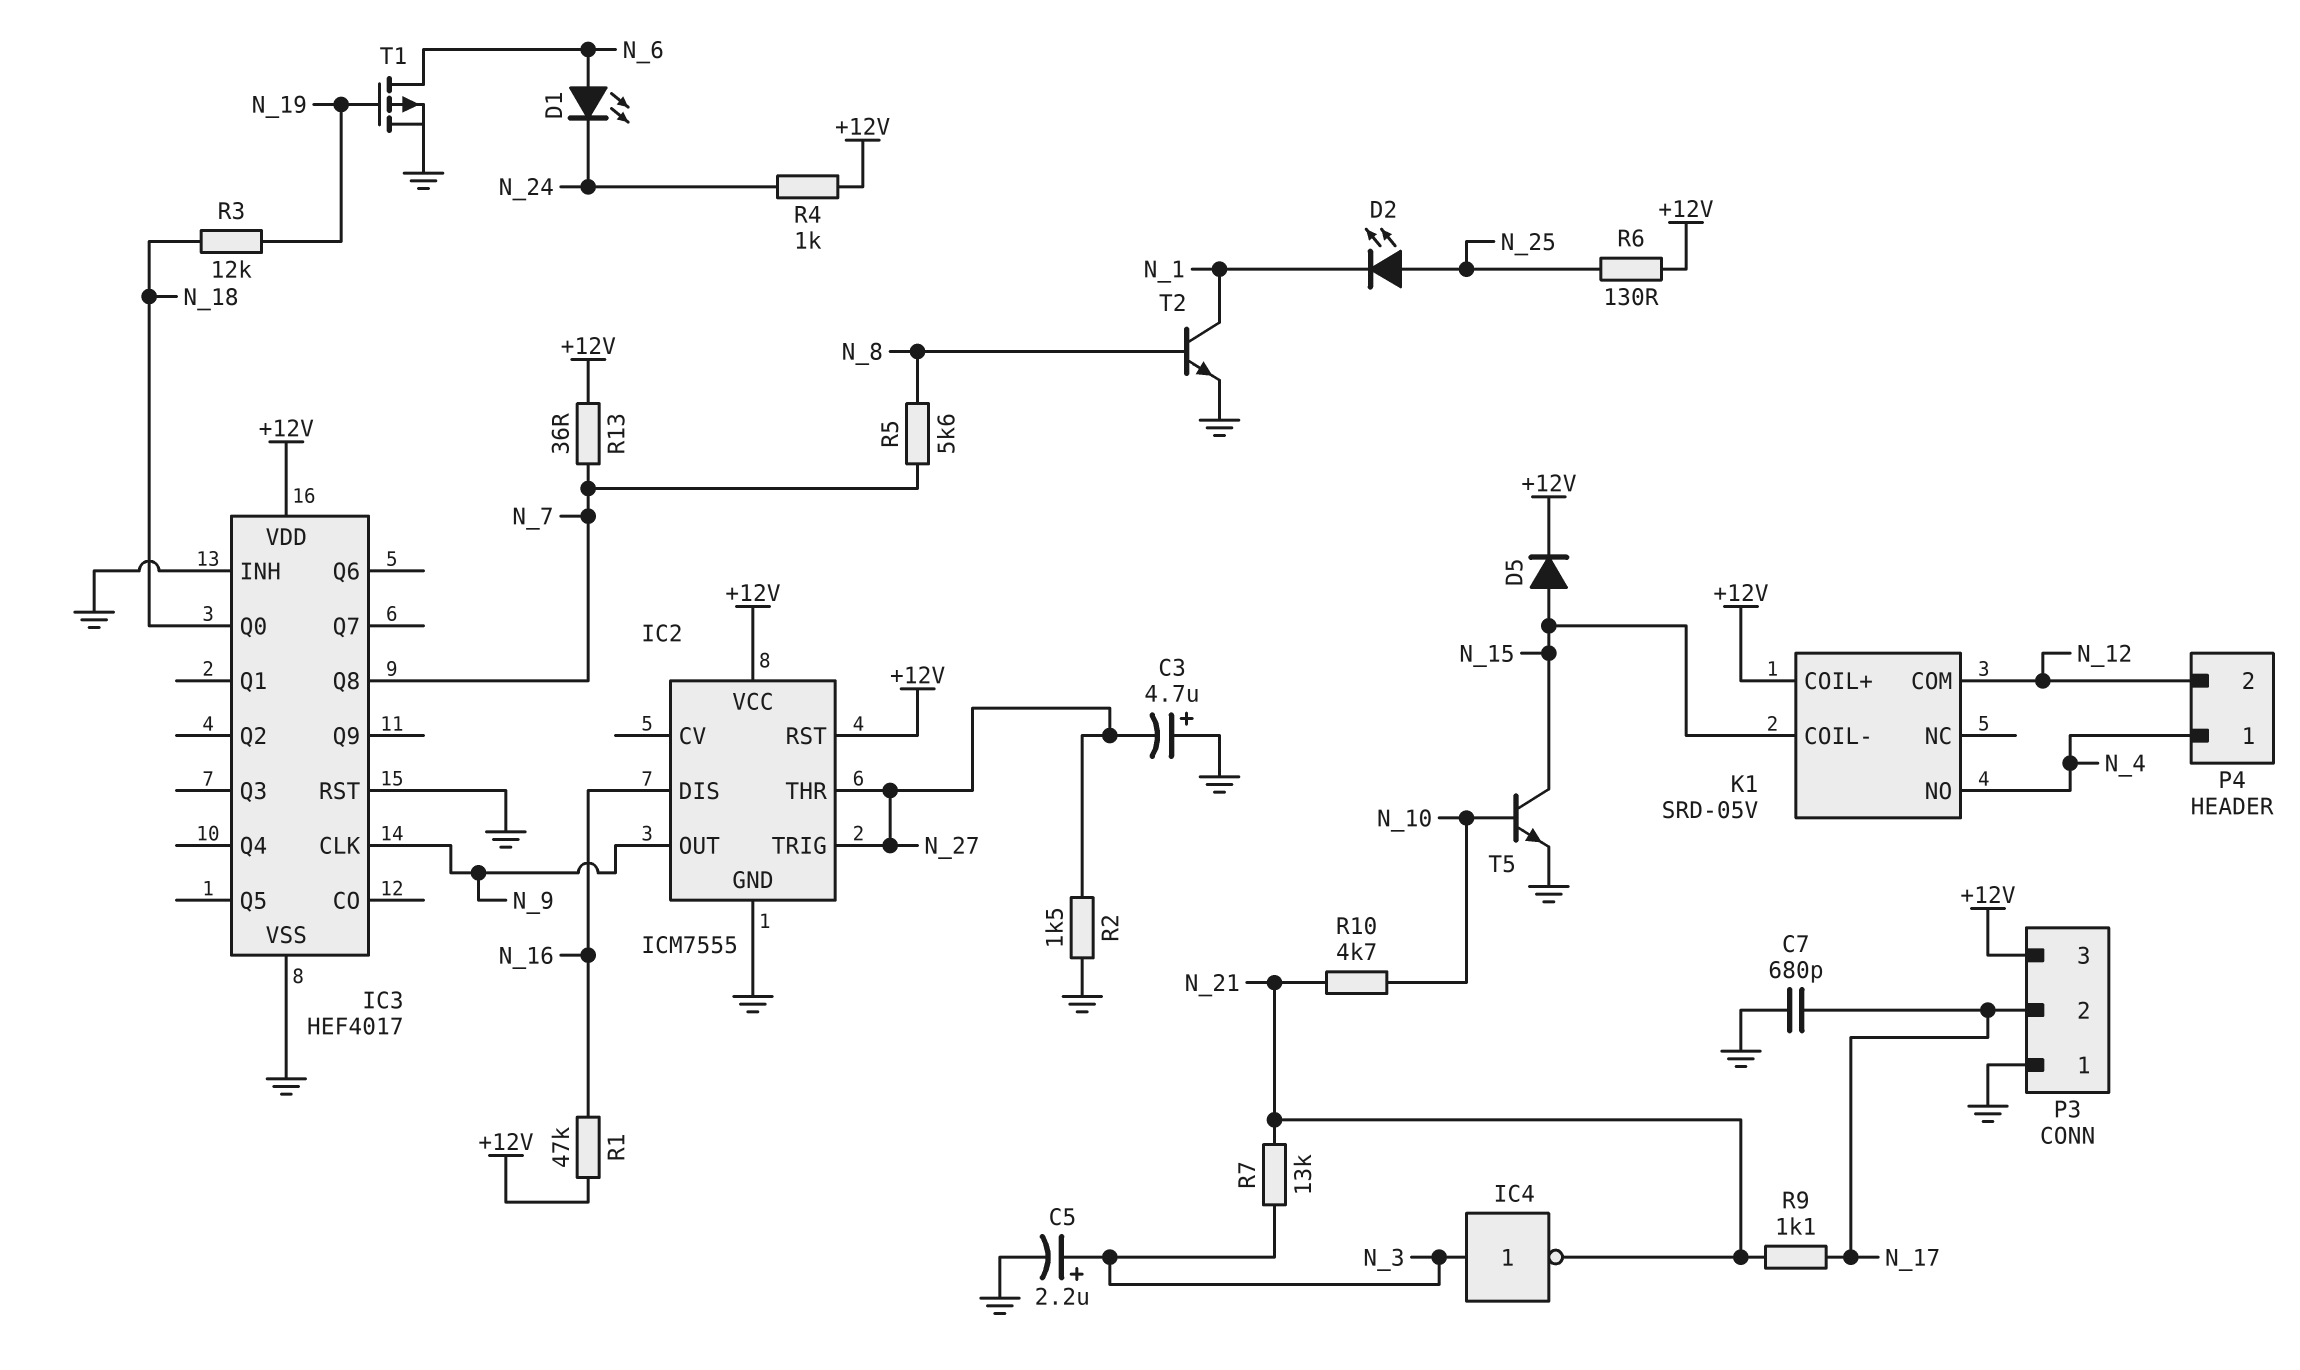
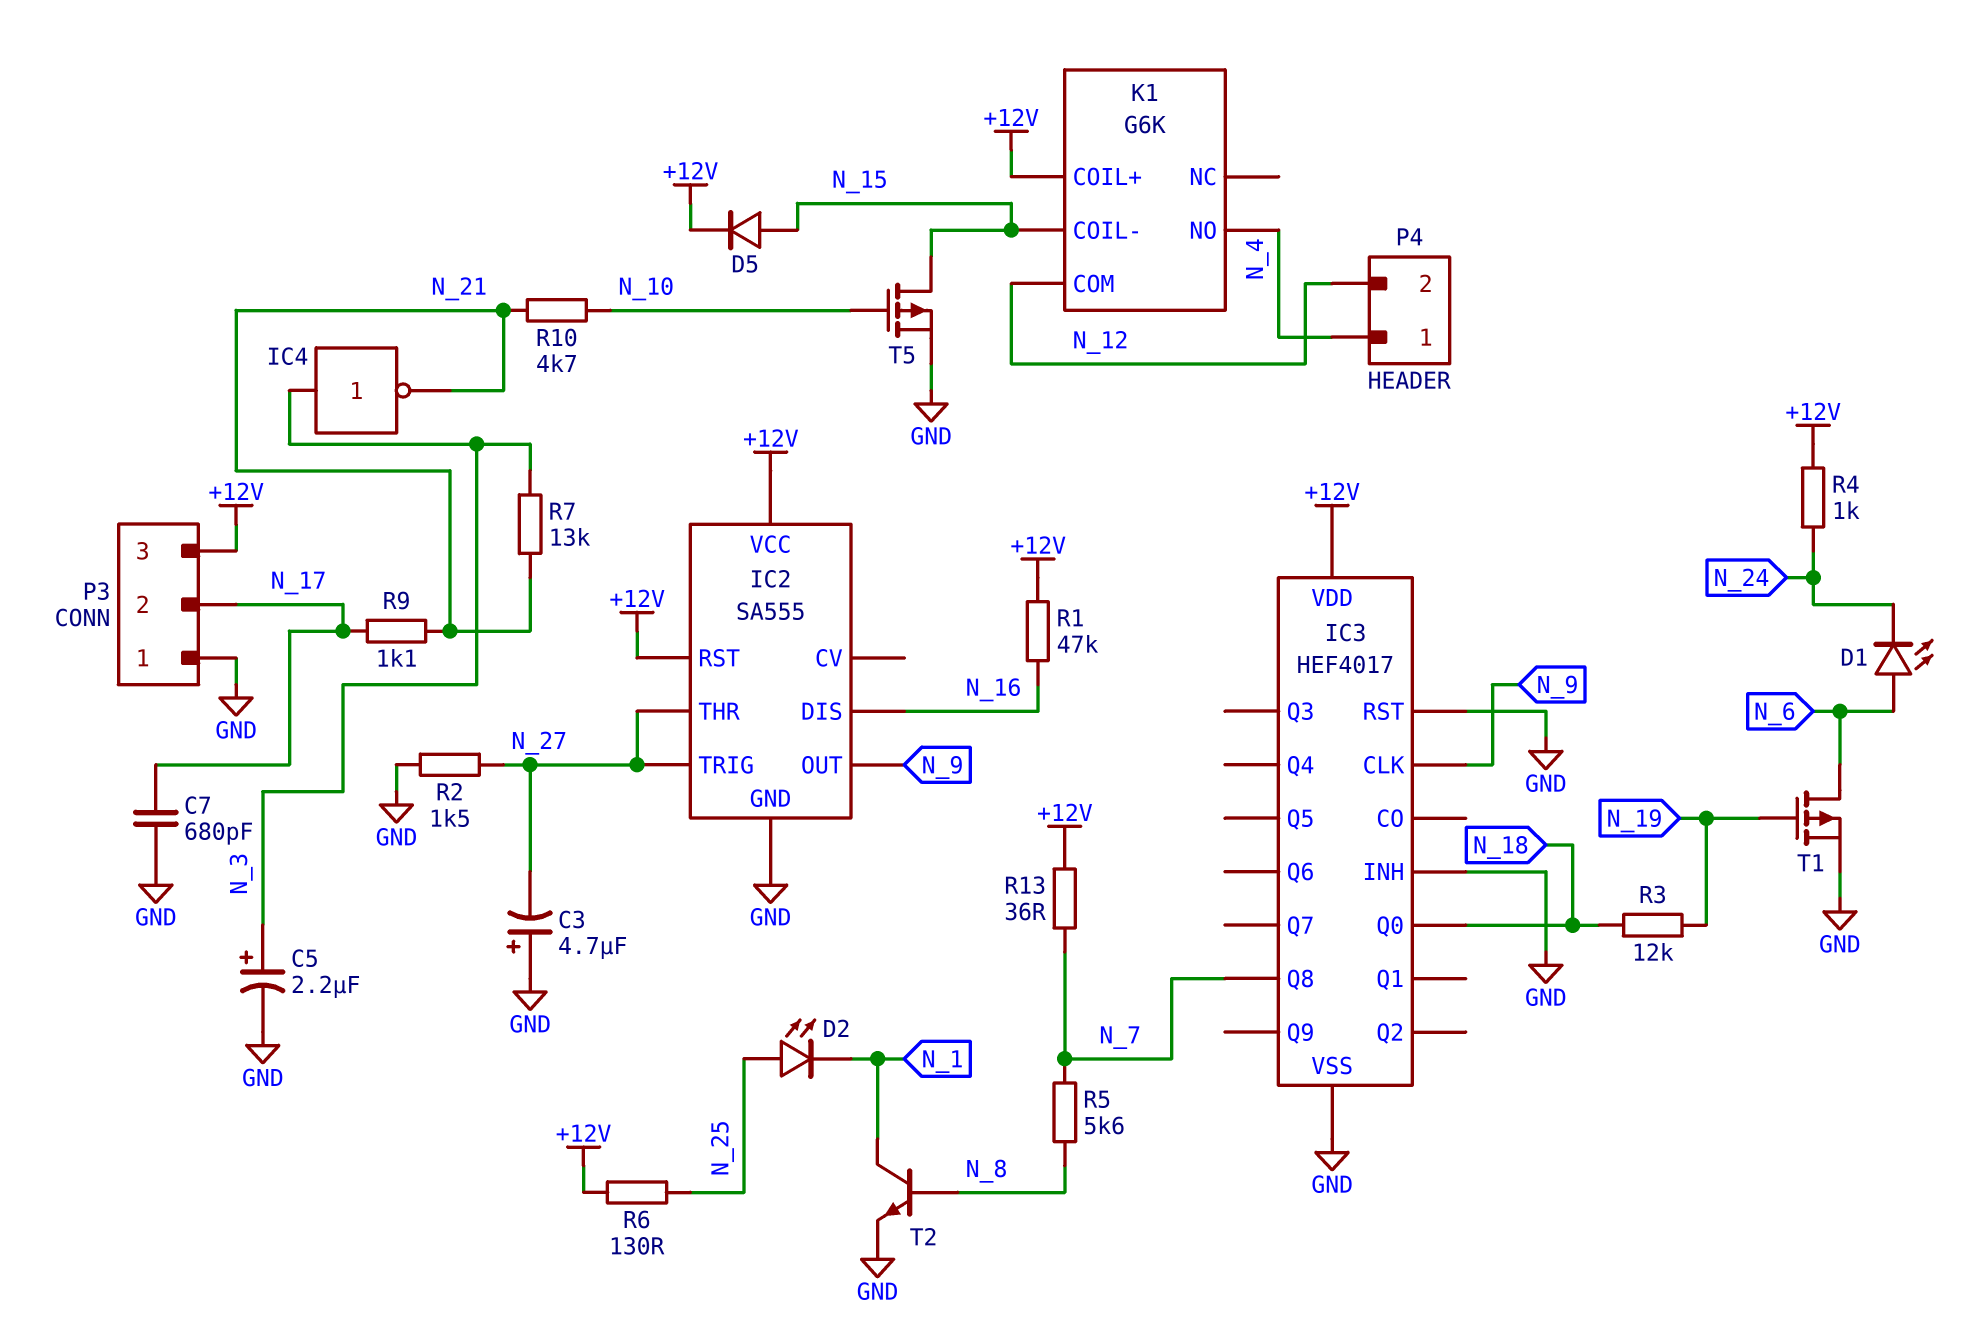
IC2: ICM7555 -> SA555
K1: SRD-05V -> G6K
T5: NPN (B N_10, C N_15, E GND) -> PMOS (G N_10, D N_15, S GND)

